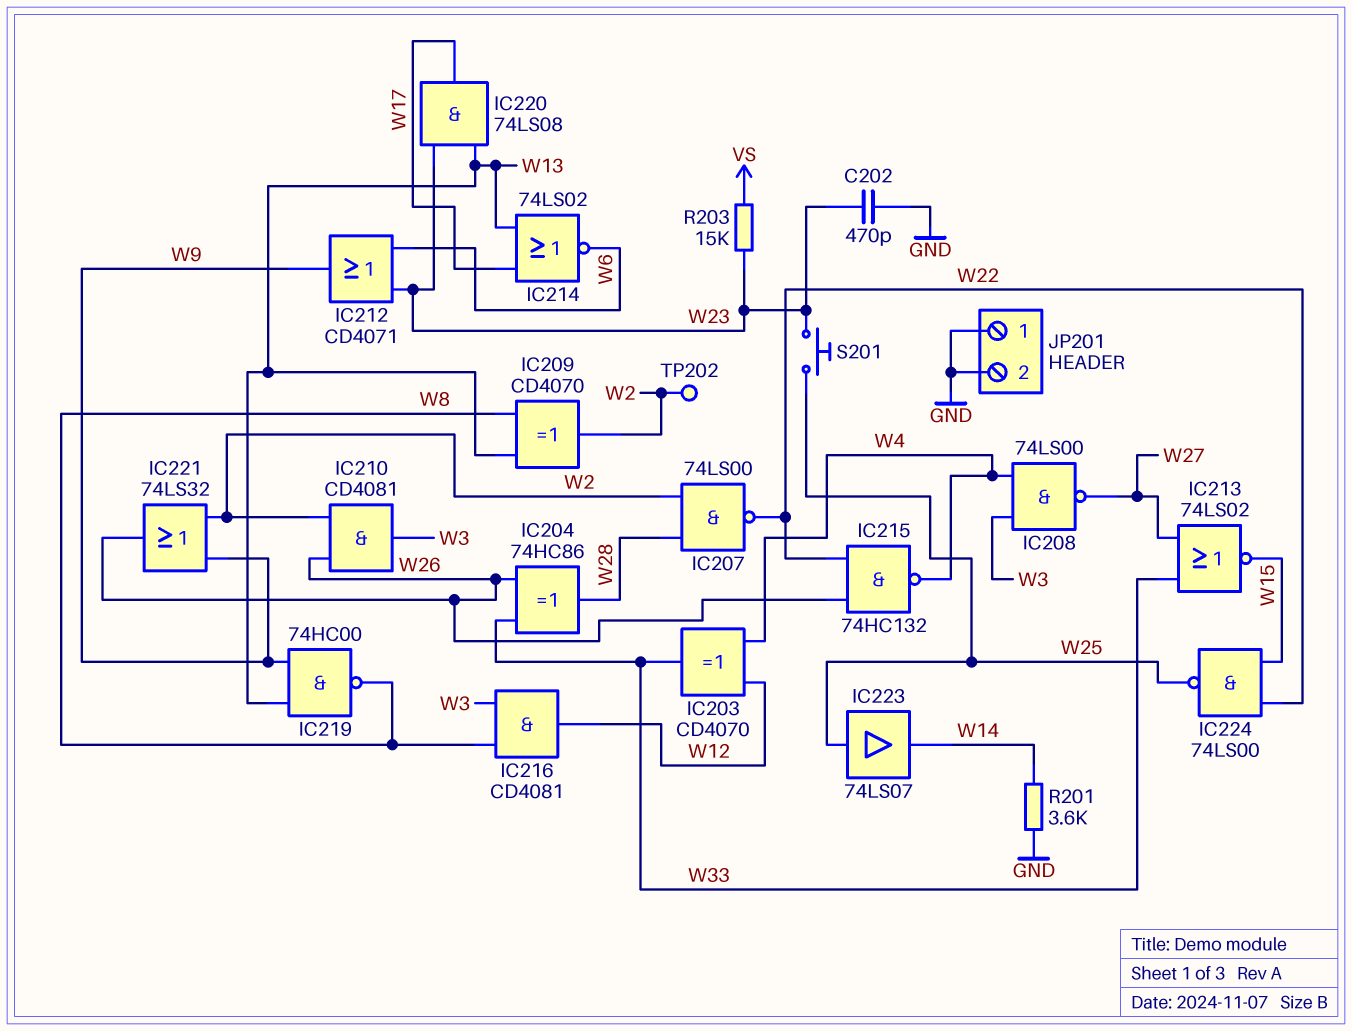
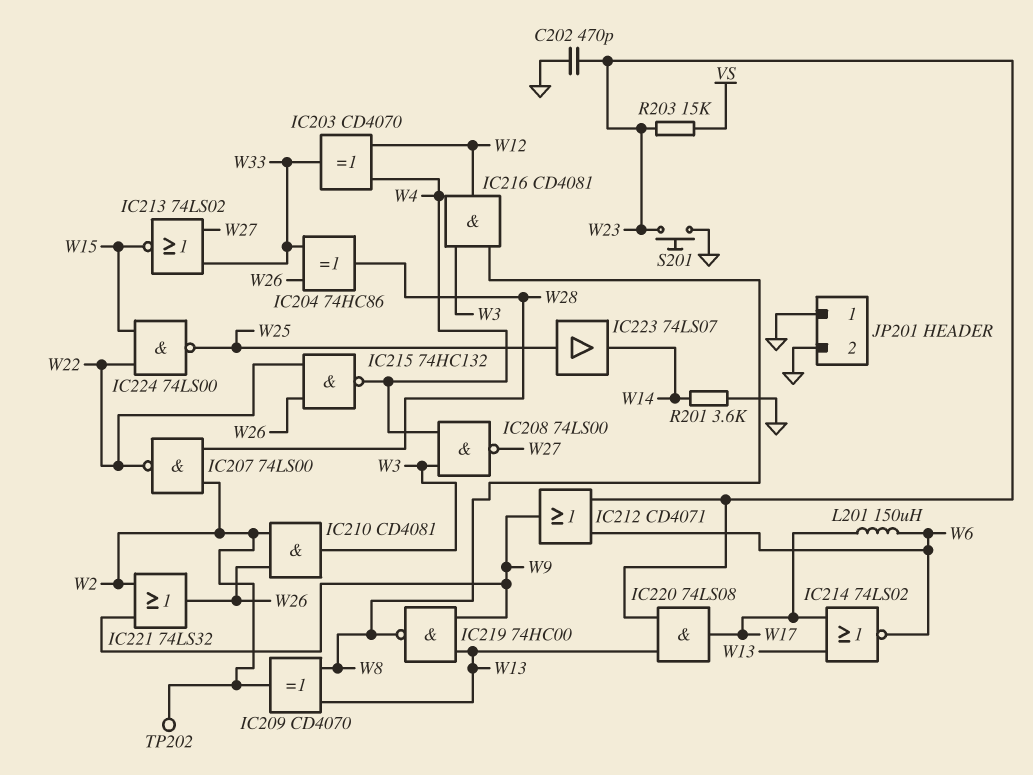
L201: none -> 150uH (W6, W17)
S201: button (W23, W25) -> button (GND, W23)

